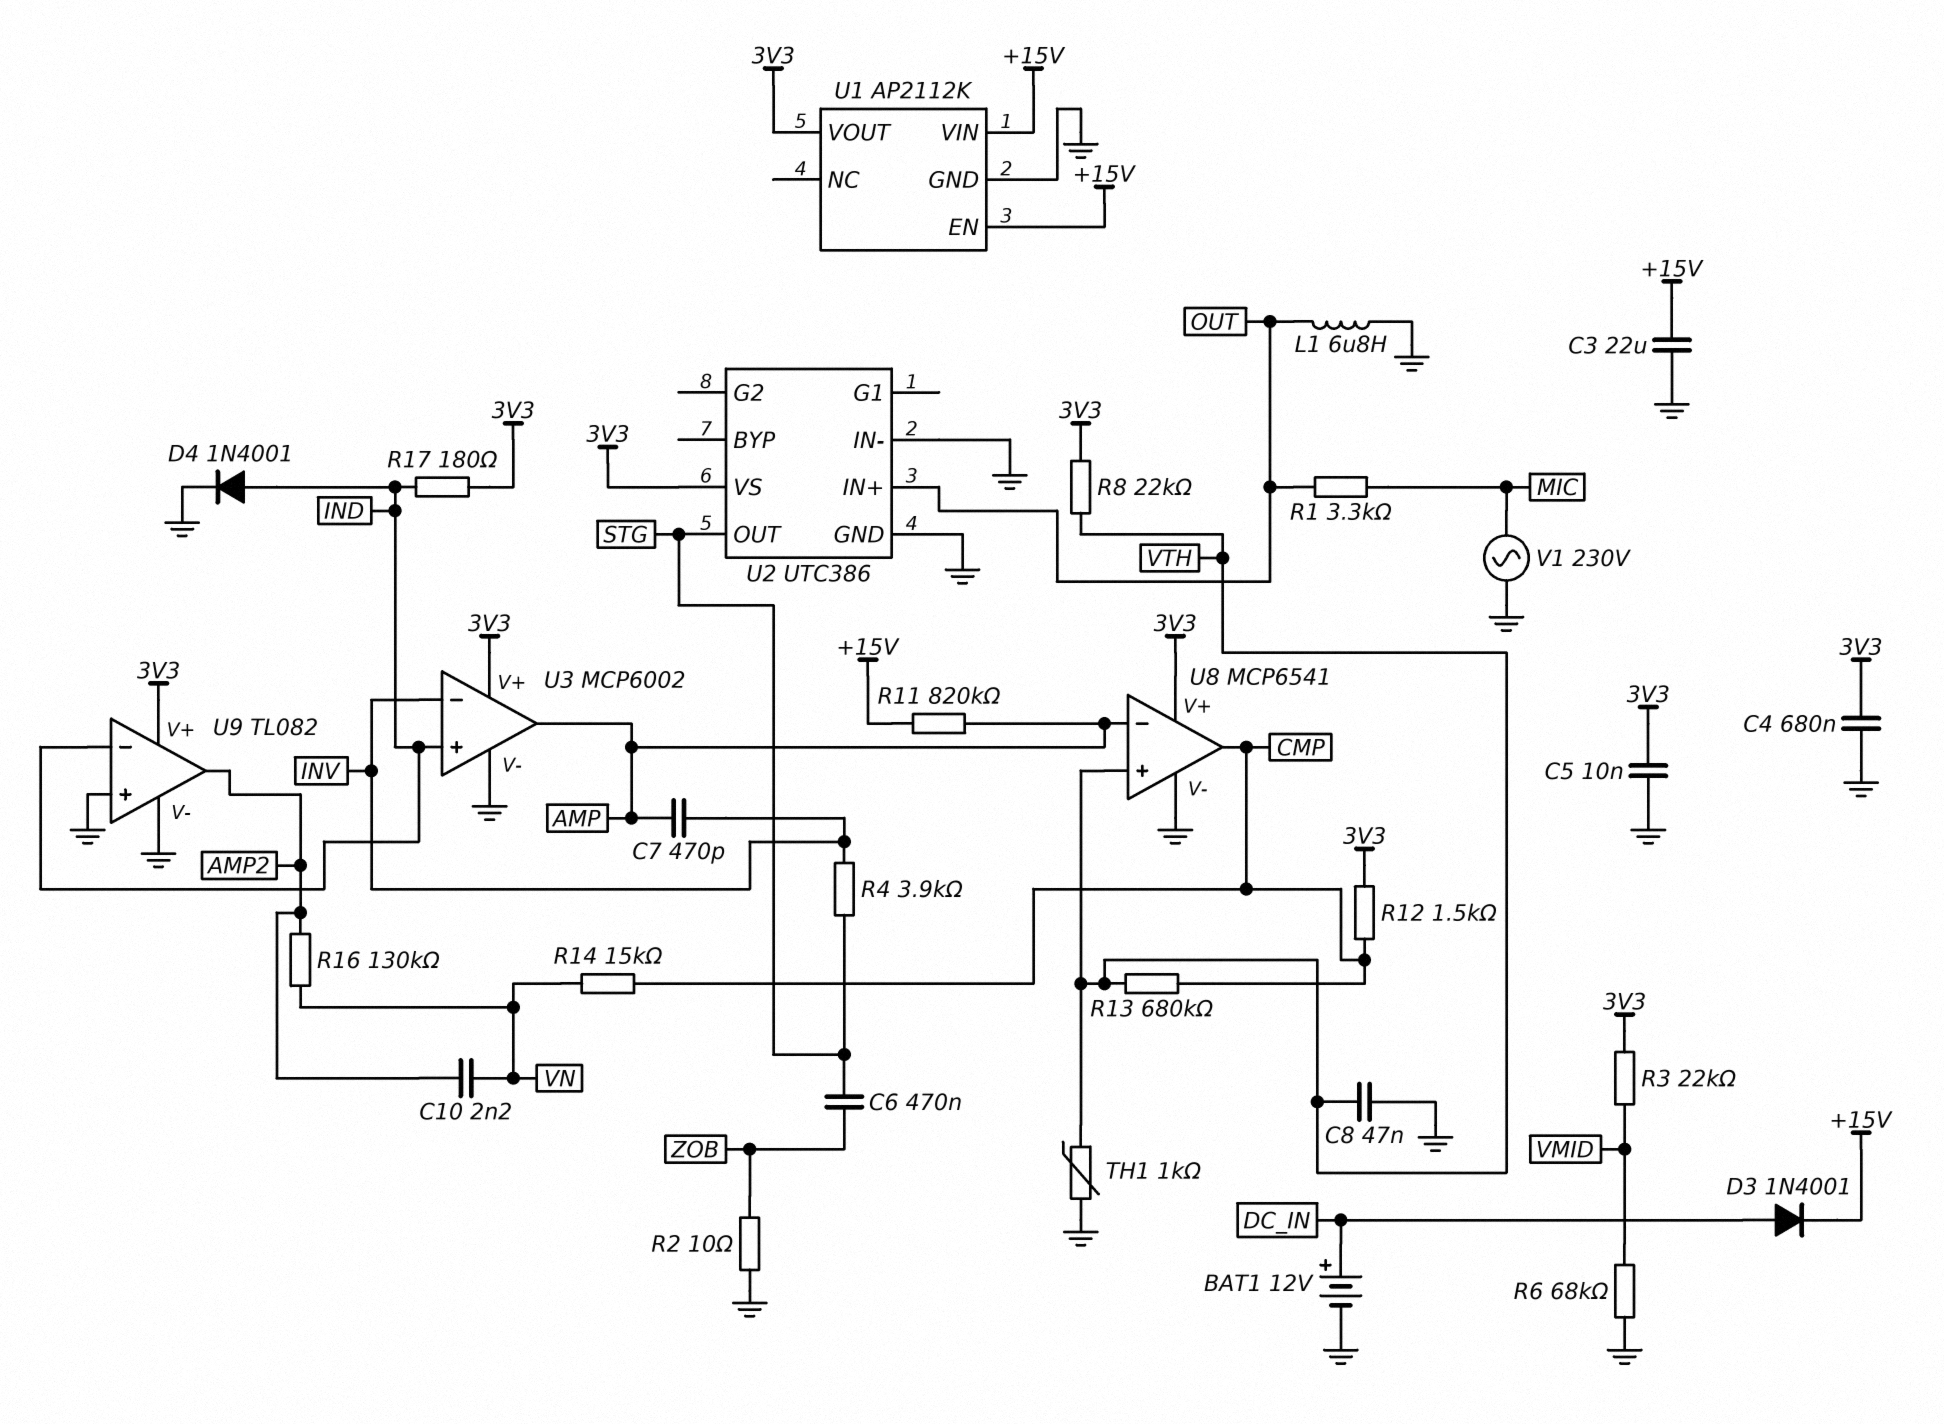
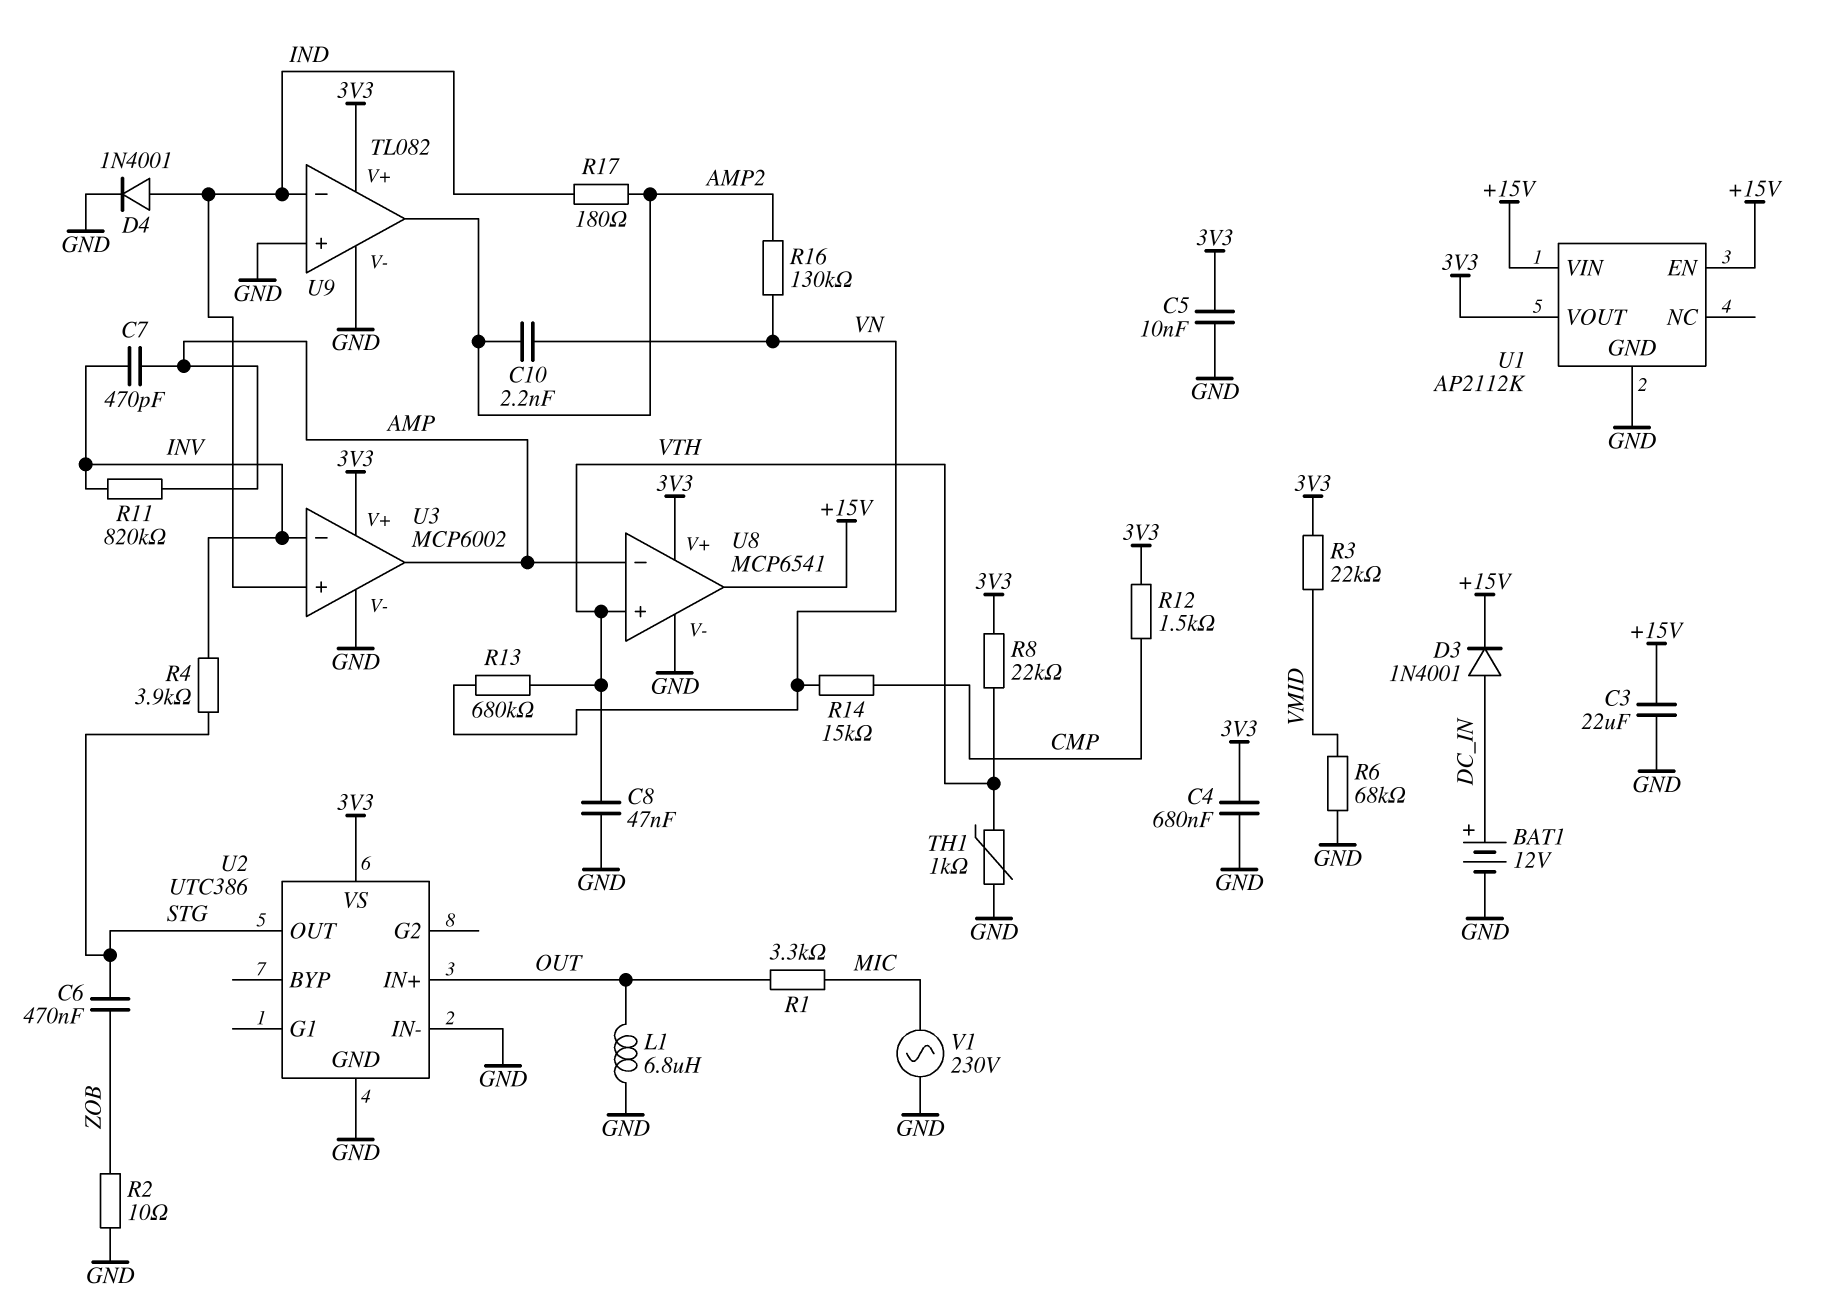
R11: 820k (+15V, AMP) -> 820k (AMP, INV)
R13: 680k (CMP, VTH) -> 680k (VN, VTH)
R17: 180 (3V3, IND) -> 180 (AMP2, IND)
U8 pin out: CMP -> +15V

